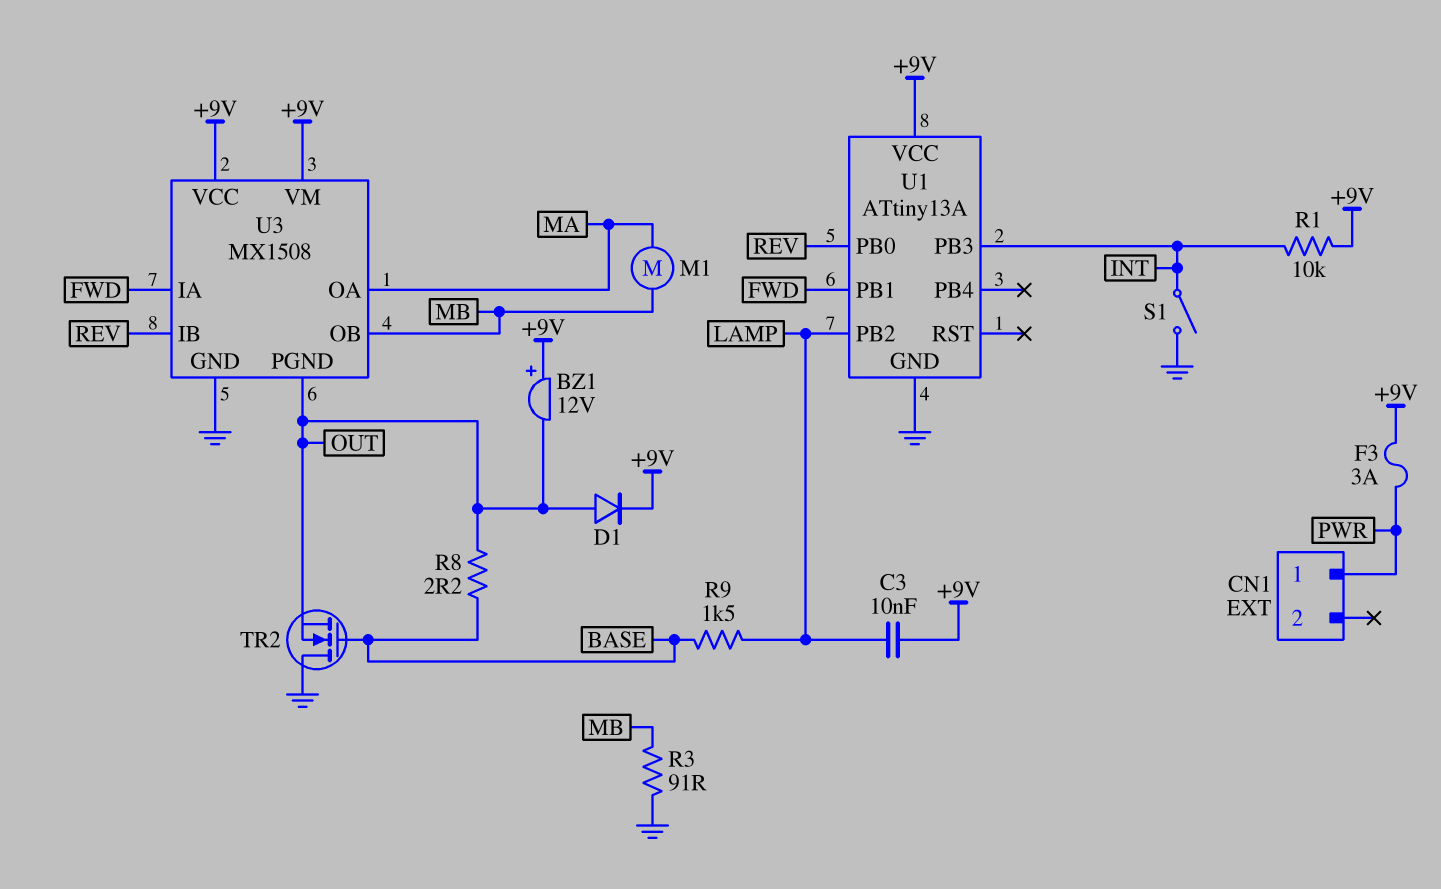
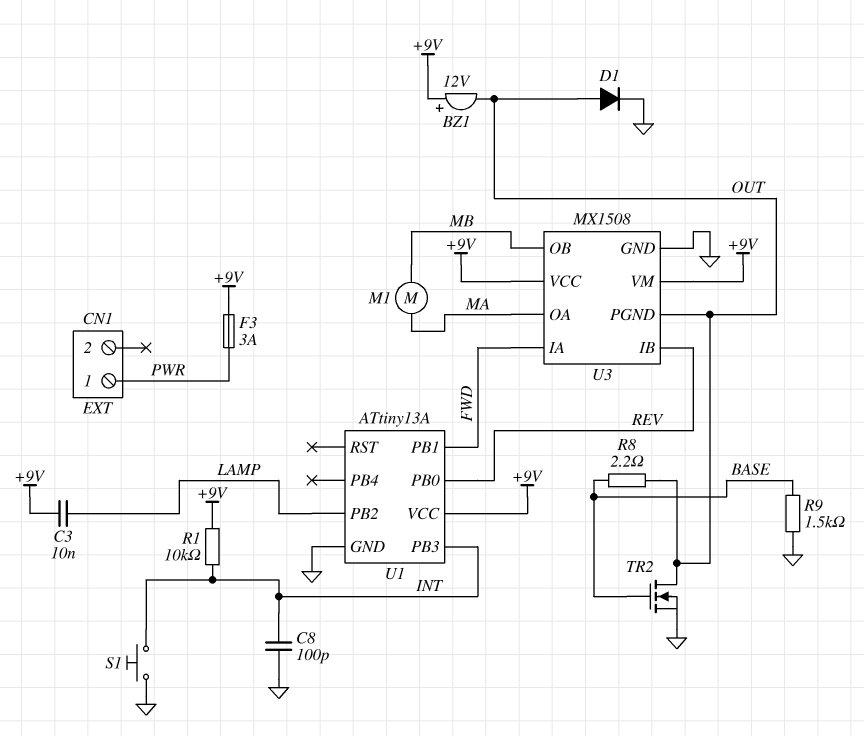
C8: none -> 100pF (GND, INT)
D1: diode (A OUT, K +9V) -> diode (A OUT, K GND)
R3: 91 (GND, MB) -> none
R9: 1.5k (BASE, LAMP) -> 1.5k (BASE, GND)
S1: switch (GND, INT) -> button (GND, INT)
TR2: NMOS (G BASE, D GND, S OUT) -> NMOS (G BASE, D OUT, S GND)

